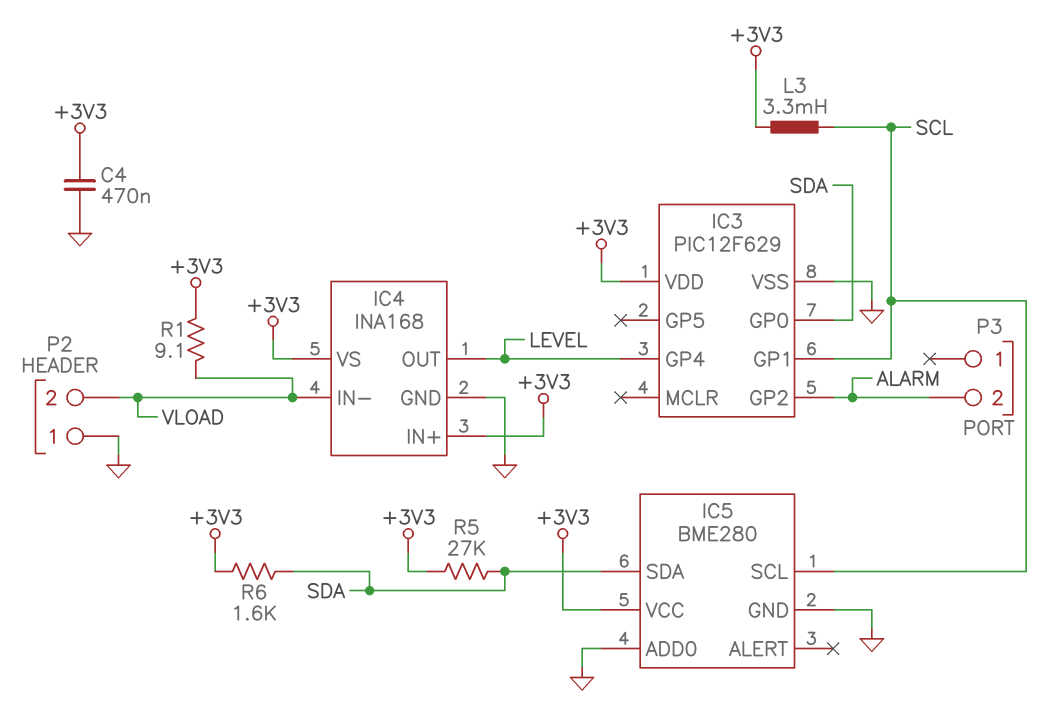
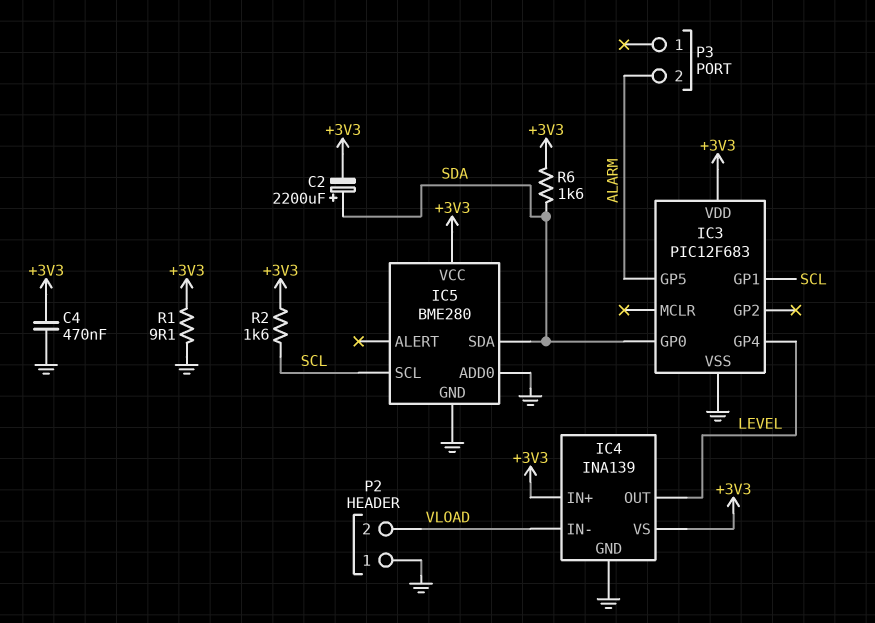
C2: none -> 2200uF (plus SDA, minus +3V3)
IC3: PIC12F629 -> PIC12F683
IC3 pin GP2: ALARM -> none
IC3 pin GP5: none -> ALARM
IC4: INA168 -> INA139
L3: 3.3mH (+3V3, SCL) -> none
R1: 9.1 (+3V3, VLOAD) -> 9.1 (+3V3, GND)
R2: none -> 1.6k (+3V3, SCL)
R5: 27k (+3V3, SDA) -> none

